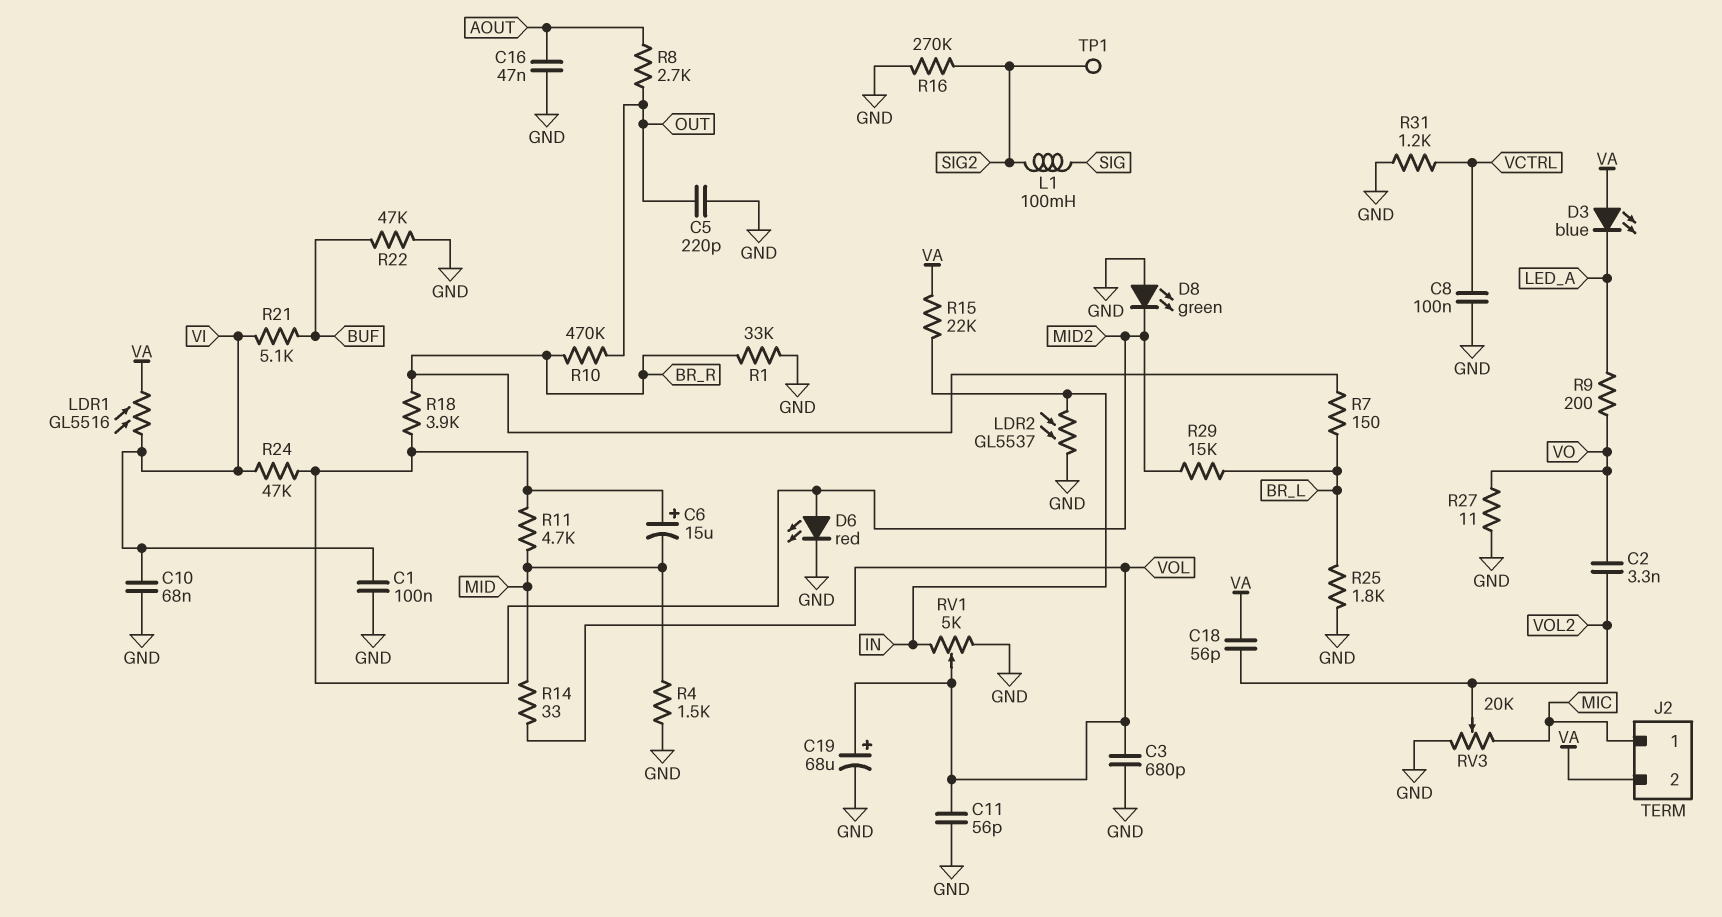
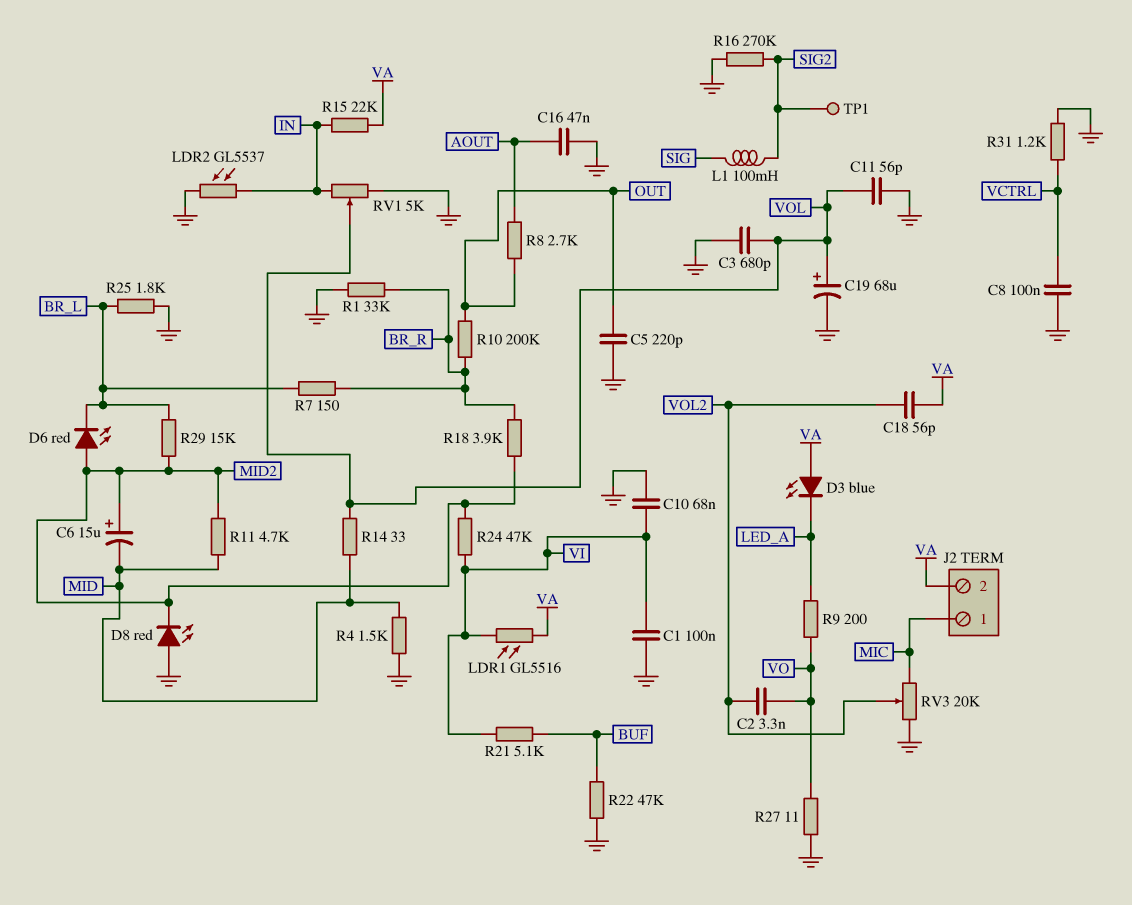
D6: LED red (A MID2, K GND) -> LED red (A MID2, K BR_L)
D8: LED green (A GND, K MID2) -> LED red (A GND, K MID2)
R10: 470k (BR_R, OUT) -> 200k (BR_R, OUT)

